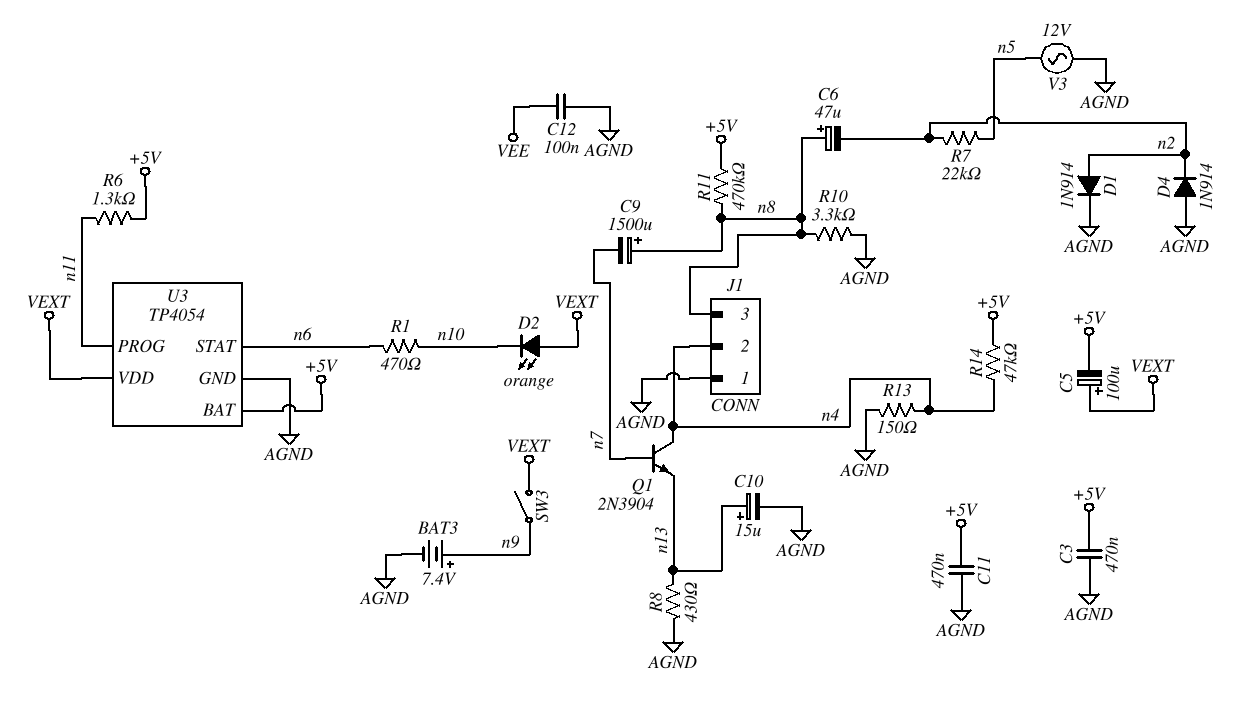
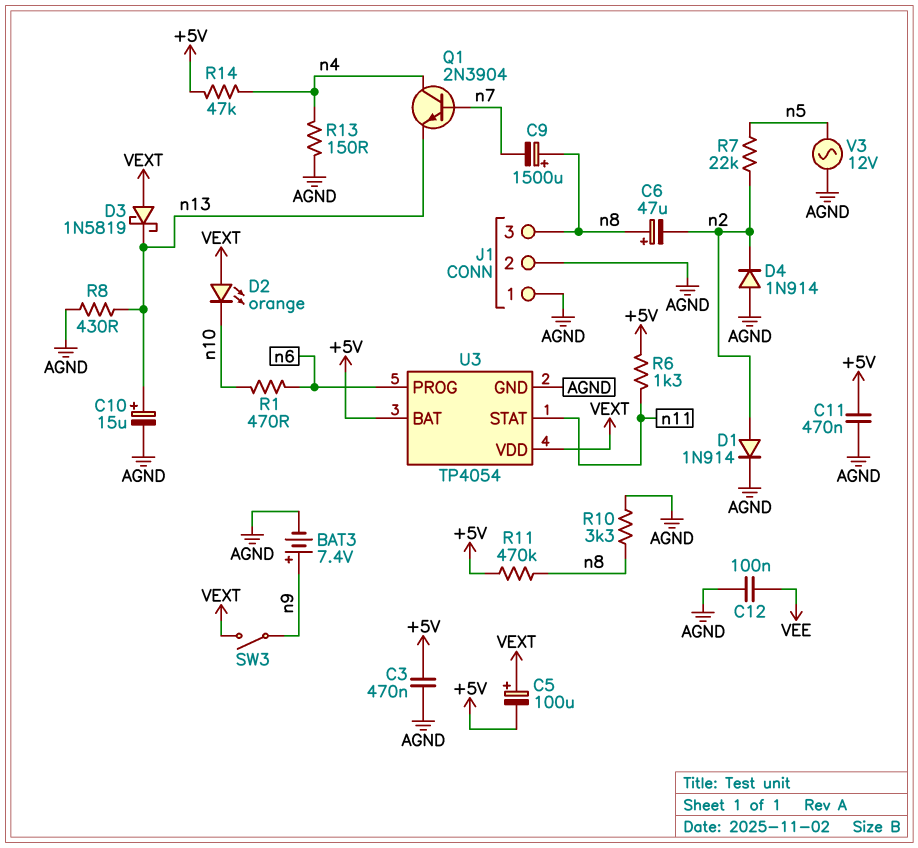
D3: none -> schottky 1N5819 (A VEXT, K n13)
J1 pin 2: n4 -> AGND
U3 pin PROG: n11 -> n6
U3 pin STAT: n6 -> n11

